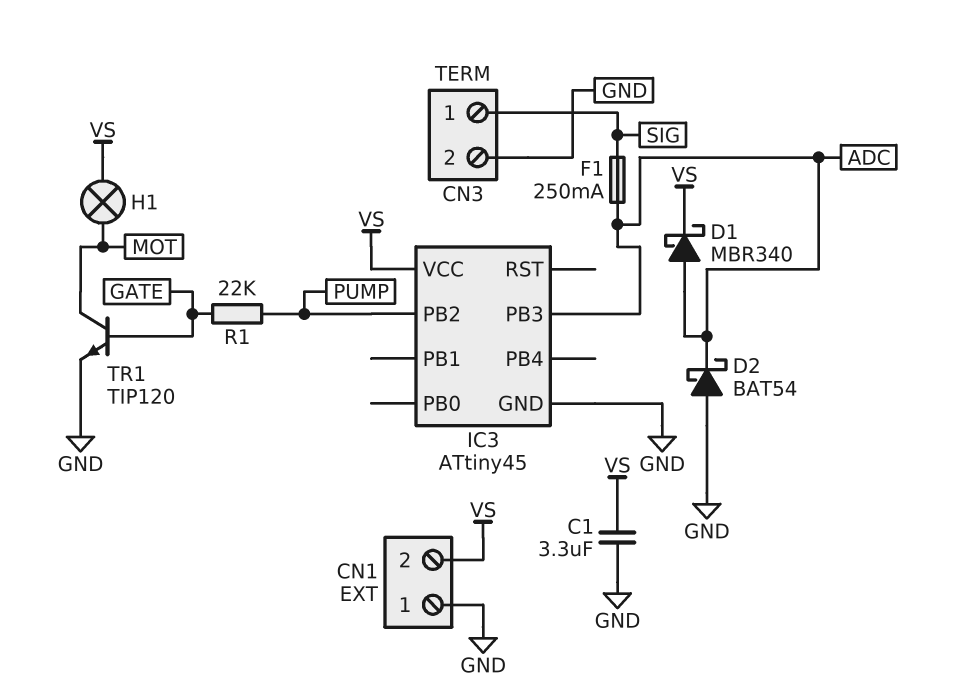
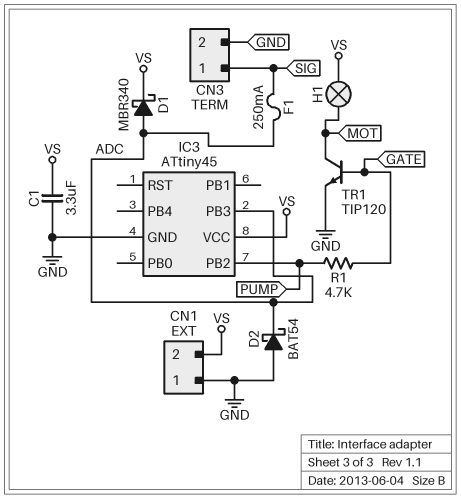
R1: 22k (GATE, PUMP) -> 4.7k (GATE, PUMP)

